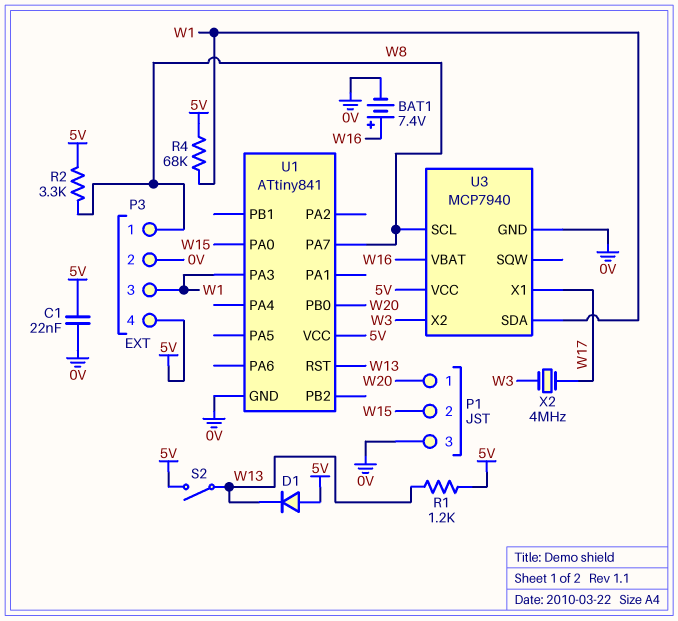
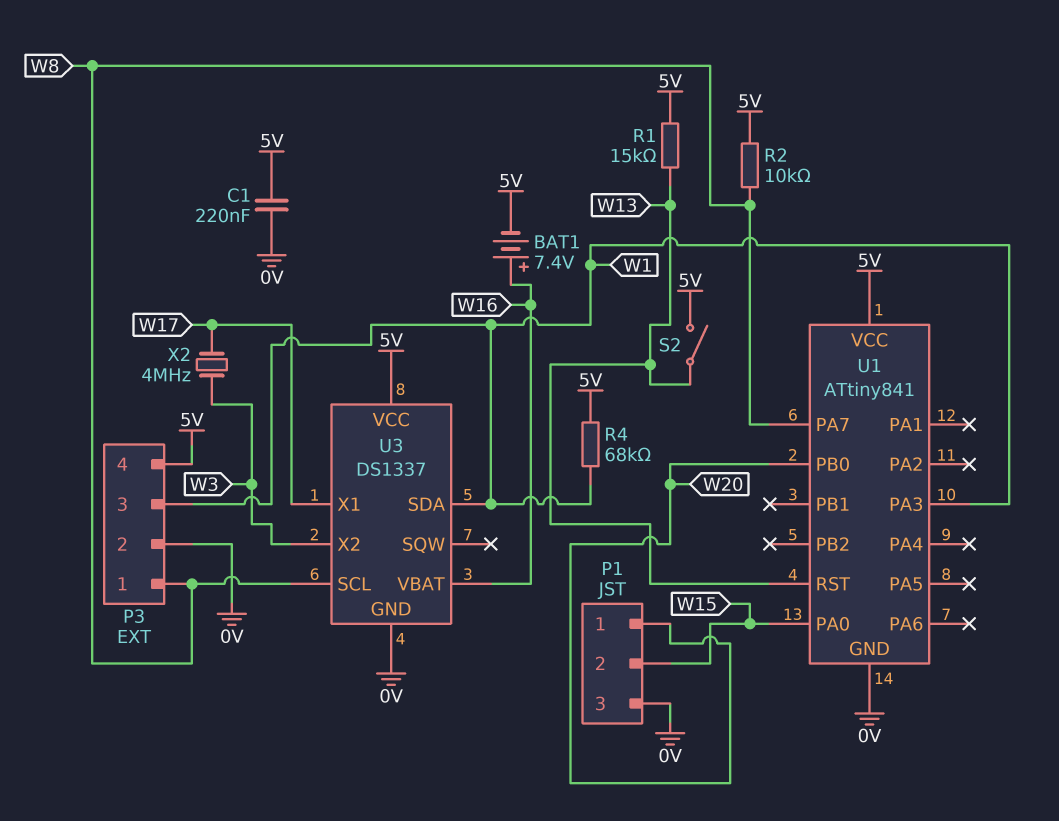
BAT1: 7.4V (plus W16, minus 0V) -> 7.4V (plus W16, minus 5V)
C1: 22nF (0V, 5V) -> 220nF (0V, 5V)
D1: diode (A 5V, K W13) -> none
R1: 1.2k (5V, W13) -> 15k (5V, W13)
R2: 3.3k (5V, W8) -> 10k (5V, W8)
U3: MCP7940 -> DS1337

